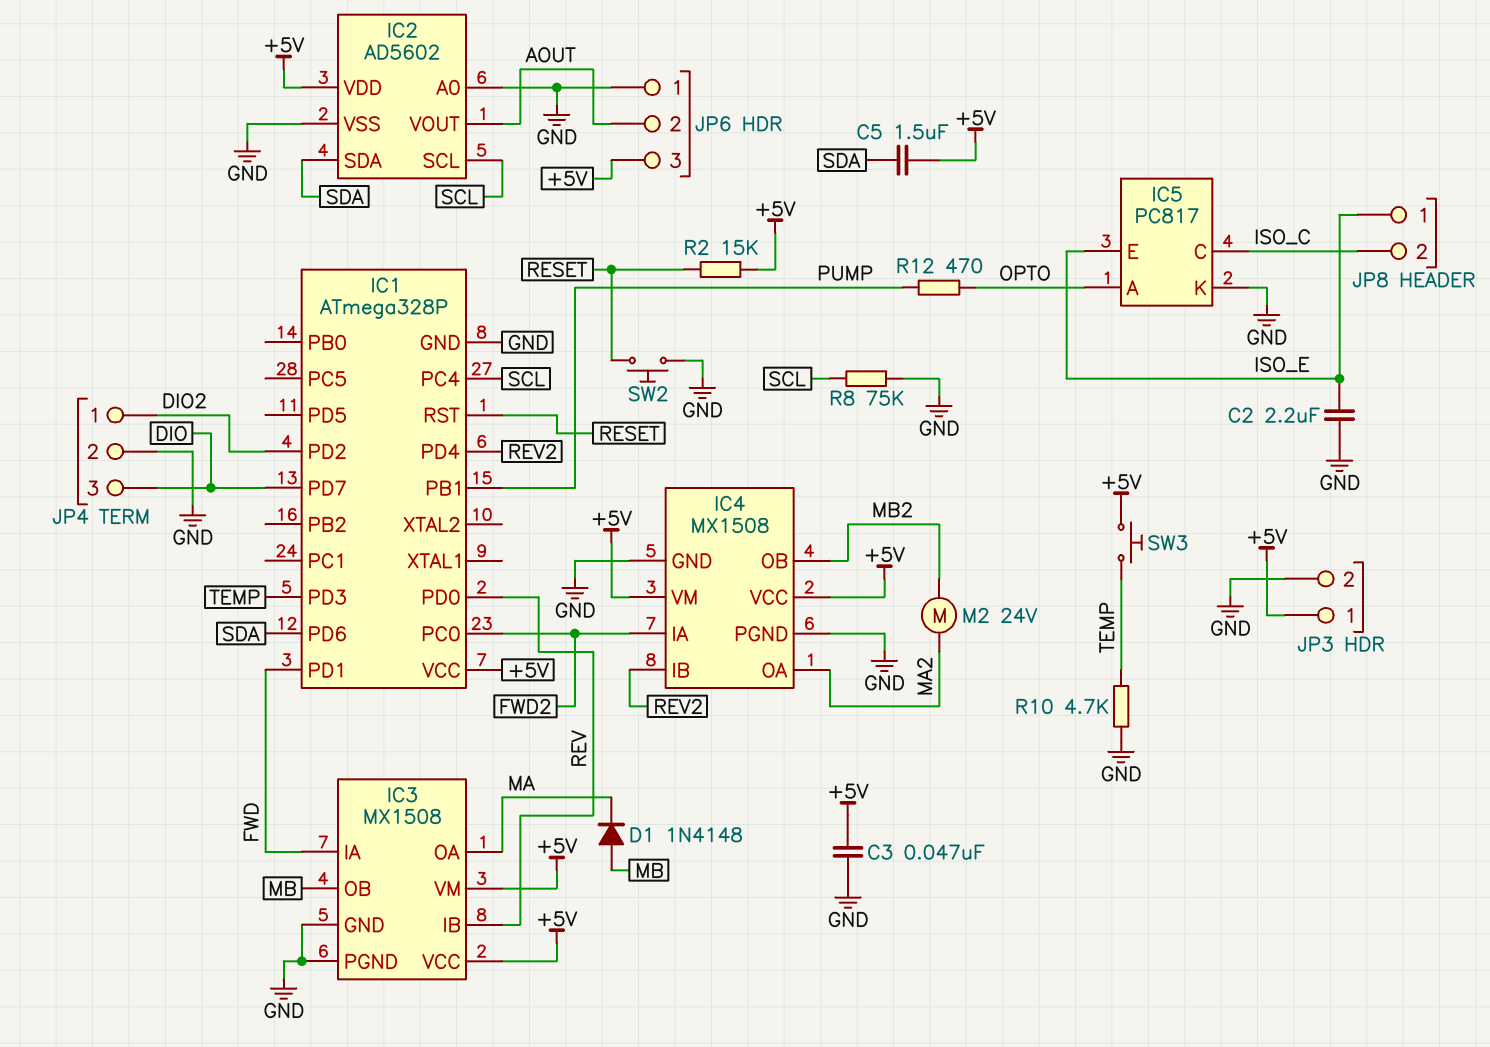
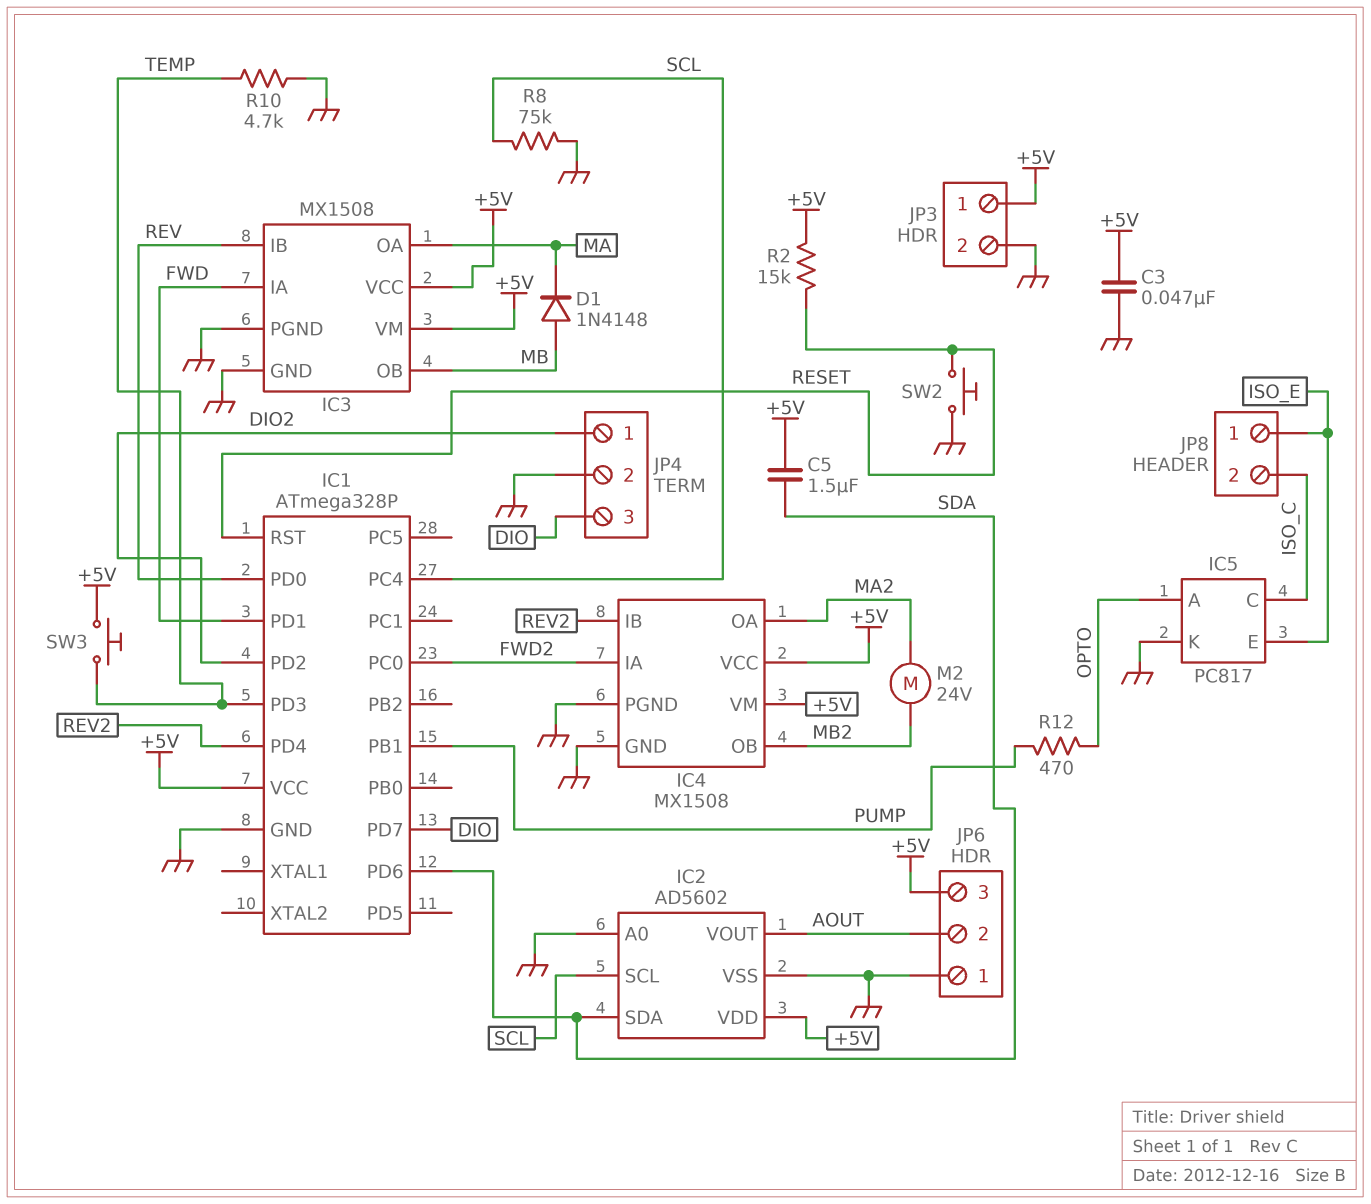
C2: 2.2uF (GND, ISO_E) -> none

